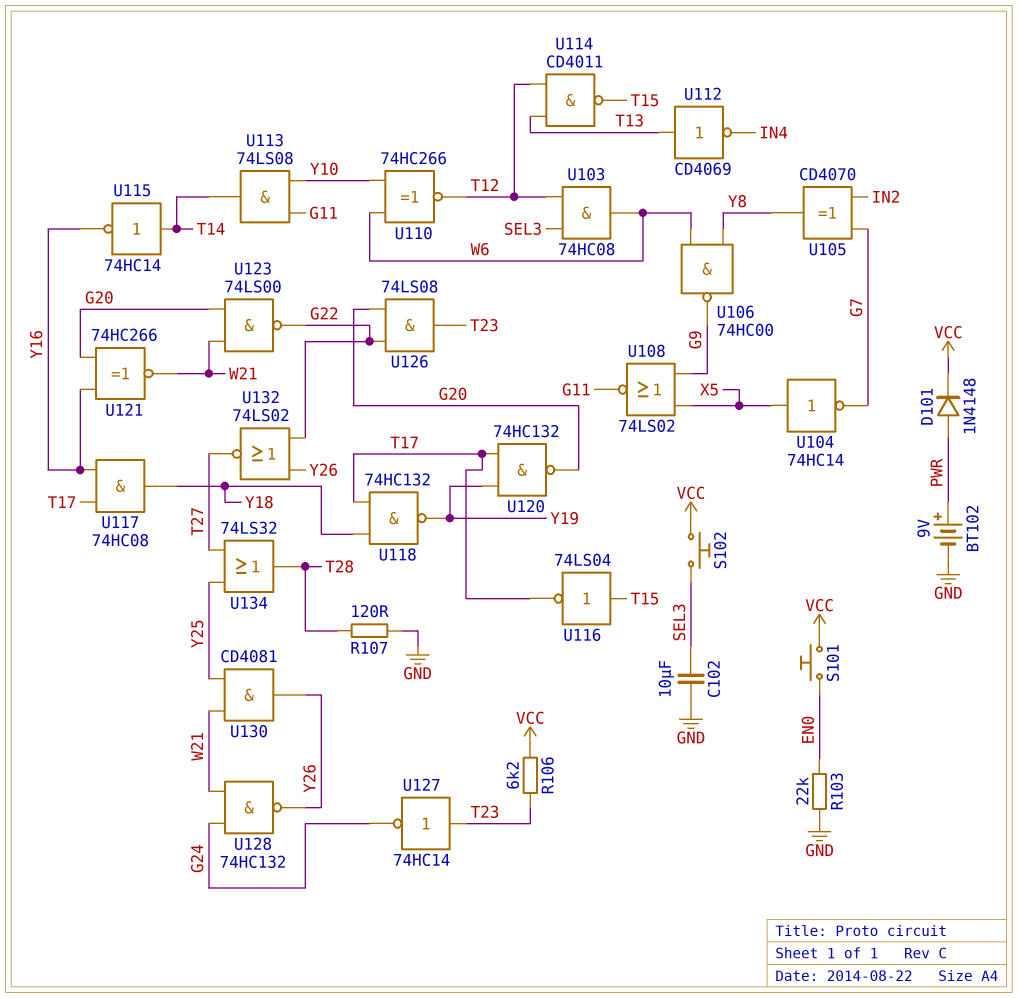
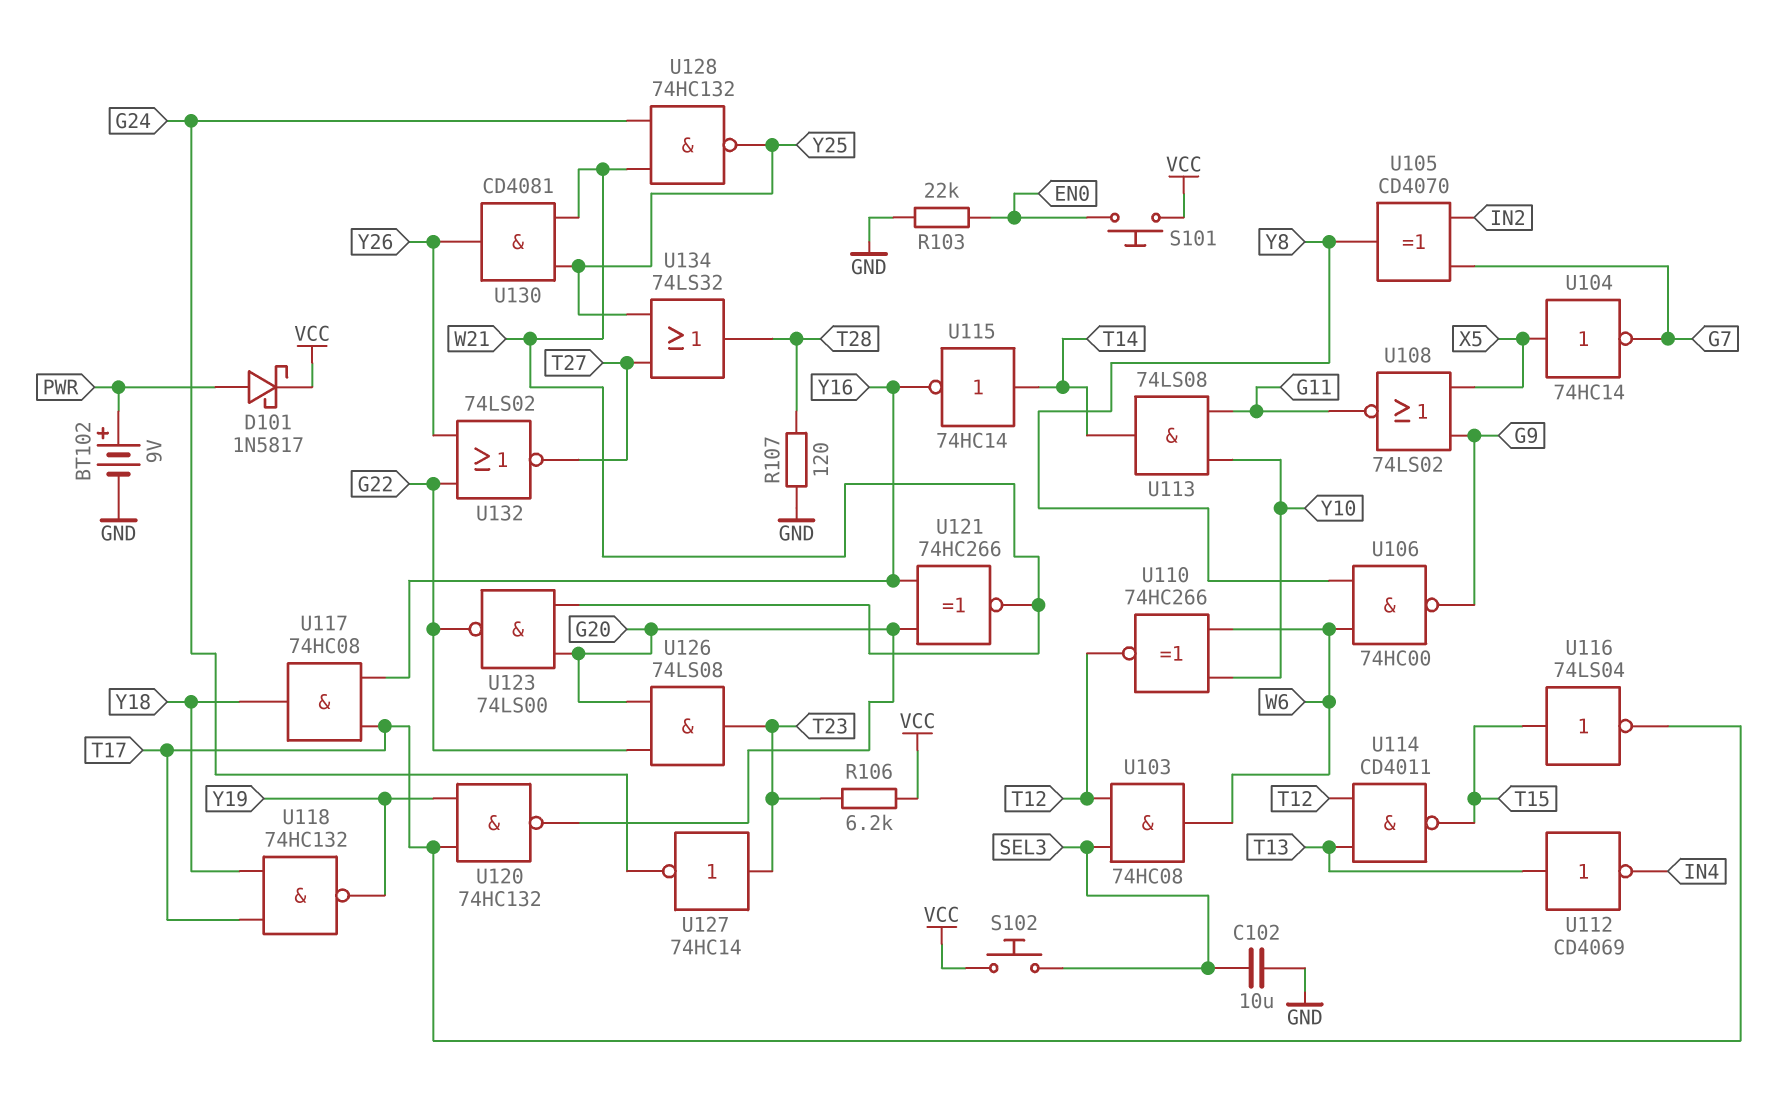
D101: diode 1N4148 (A PWR, K VCC) -> schottky 1N5817 (A PWR, K VCC)
U128: NAND 74HC132 (in G24, in W21, out Y26) -> NAND 74HC132 (in G24, in W21, out Y25)

